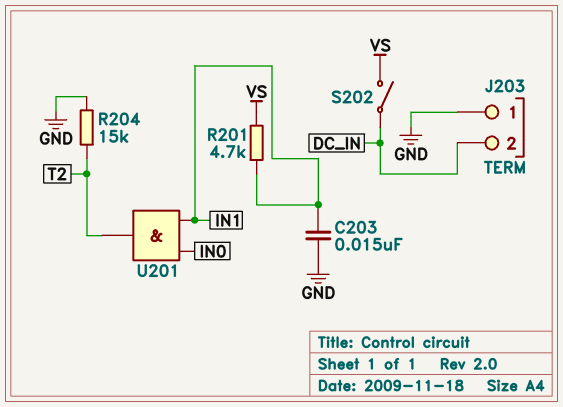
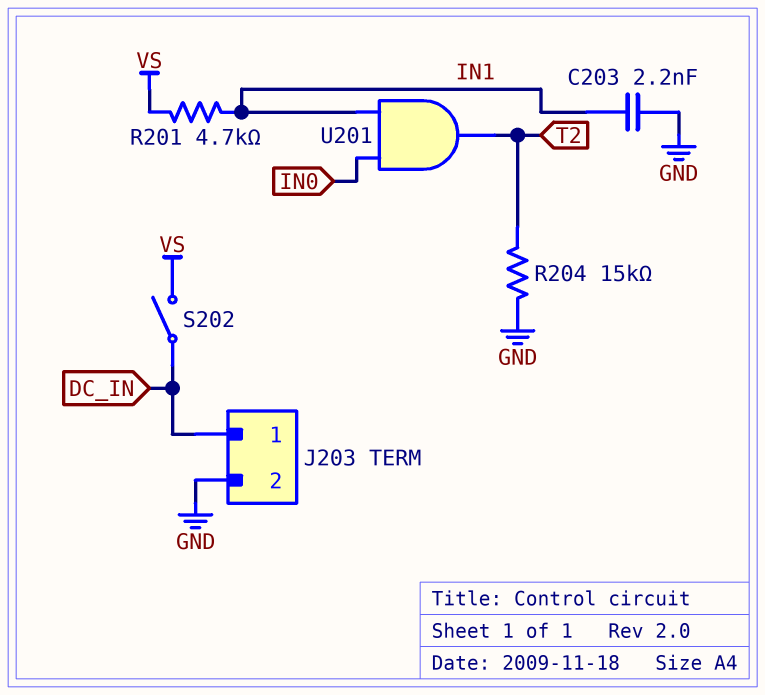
C203: 15nF (GND, IN1) -> 2.2nF (GND, IN1)
J203 pin 1: GND -> DC_IN
J203 pin 2: DC_IN -> GND

